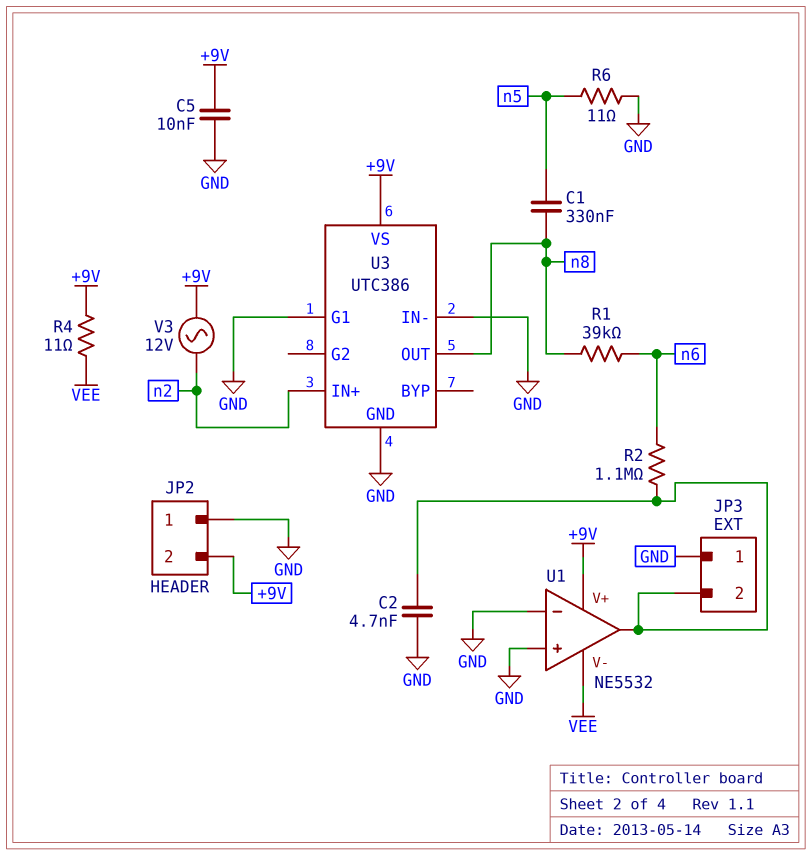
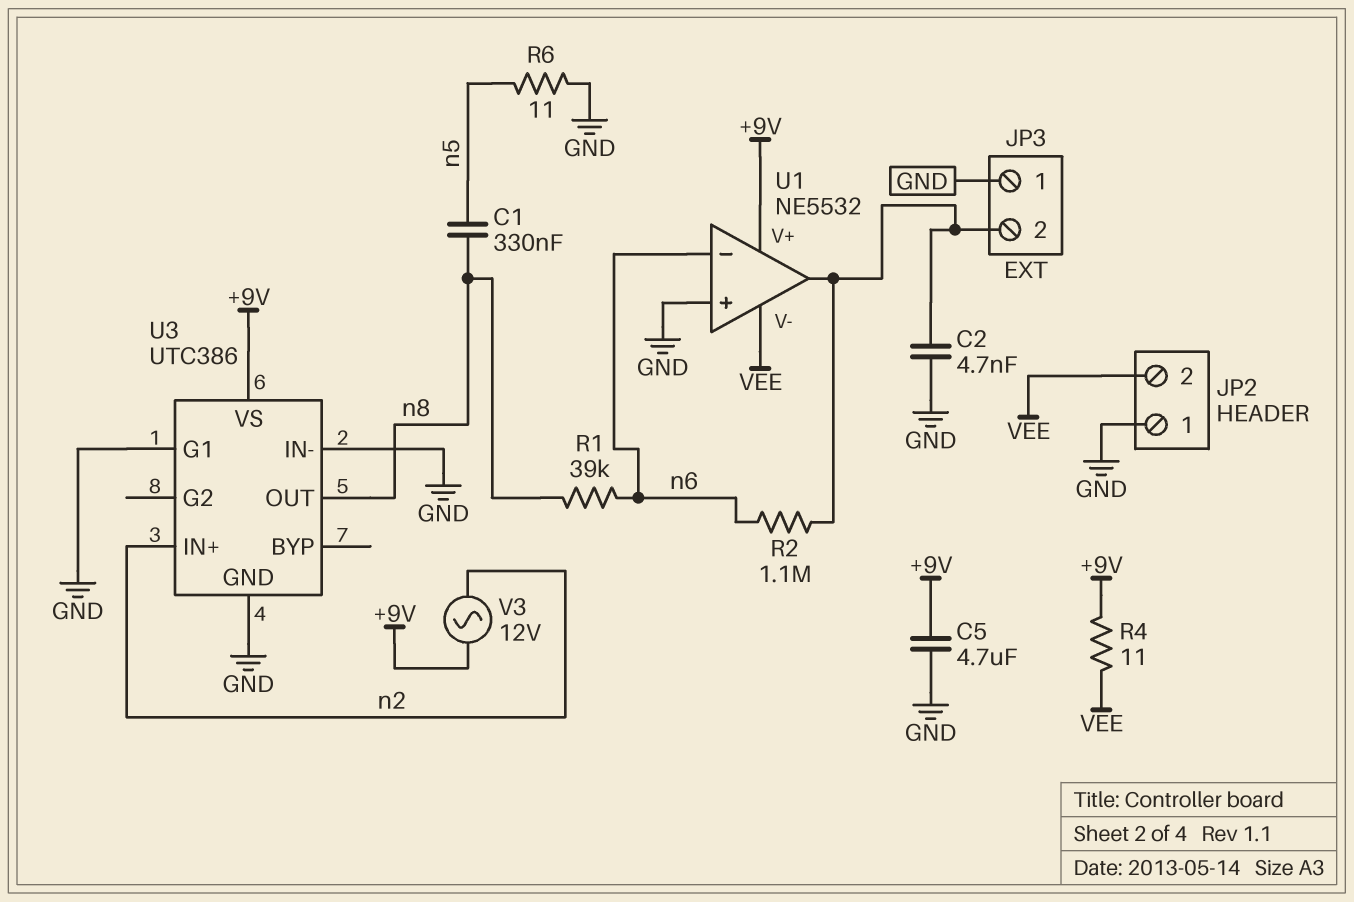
C5: 10nF (+9V, GND) -> 4.7uF (+9V, GND)
JP2 pin 2: +9V -> VEE
U1 pin in-: GND -> n6

